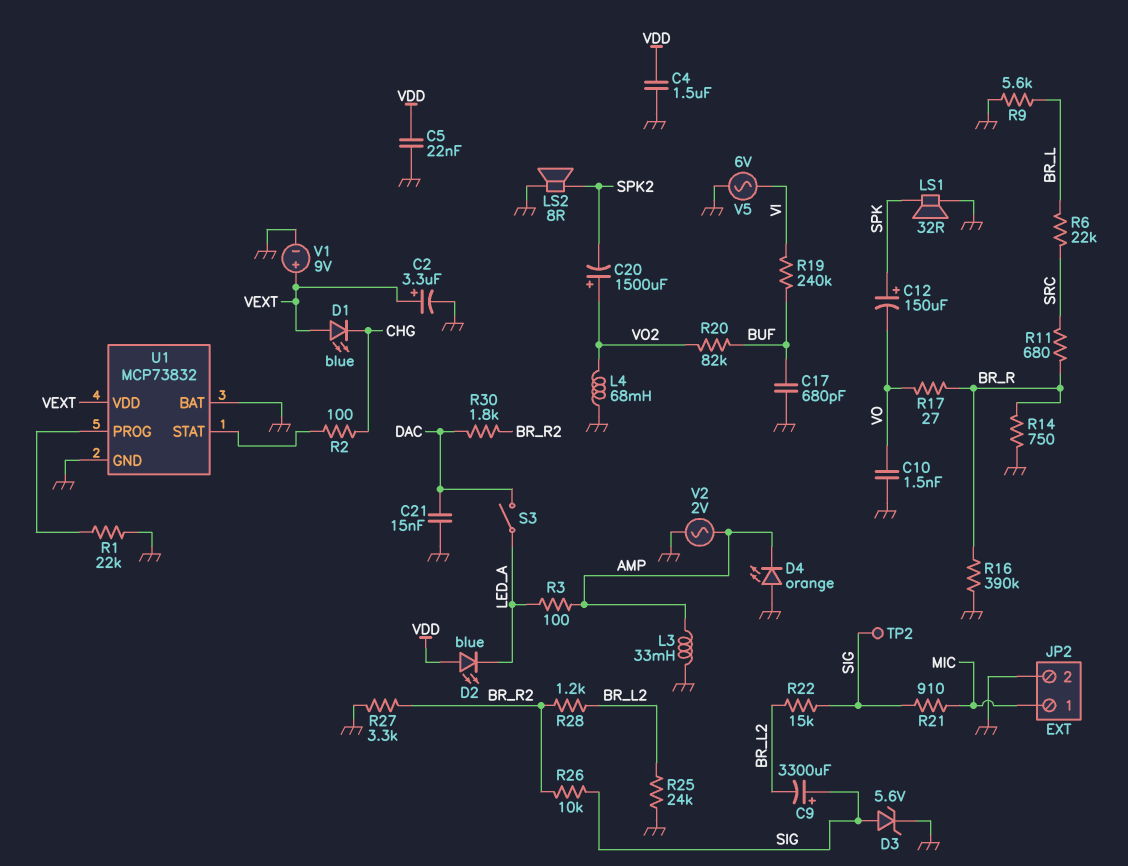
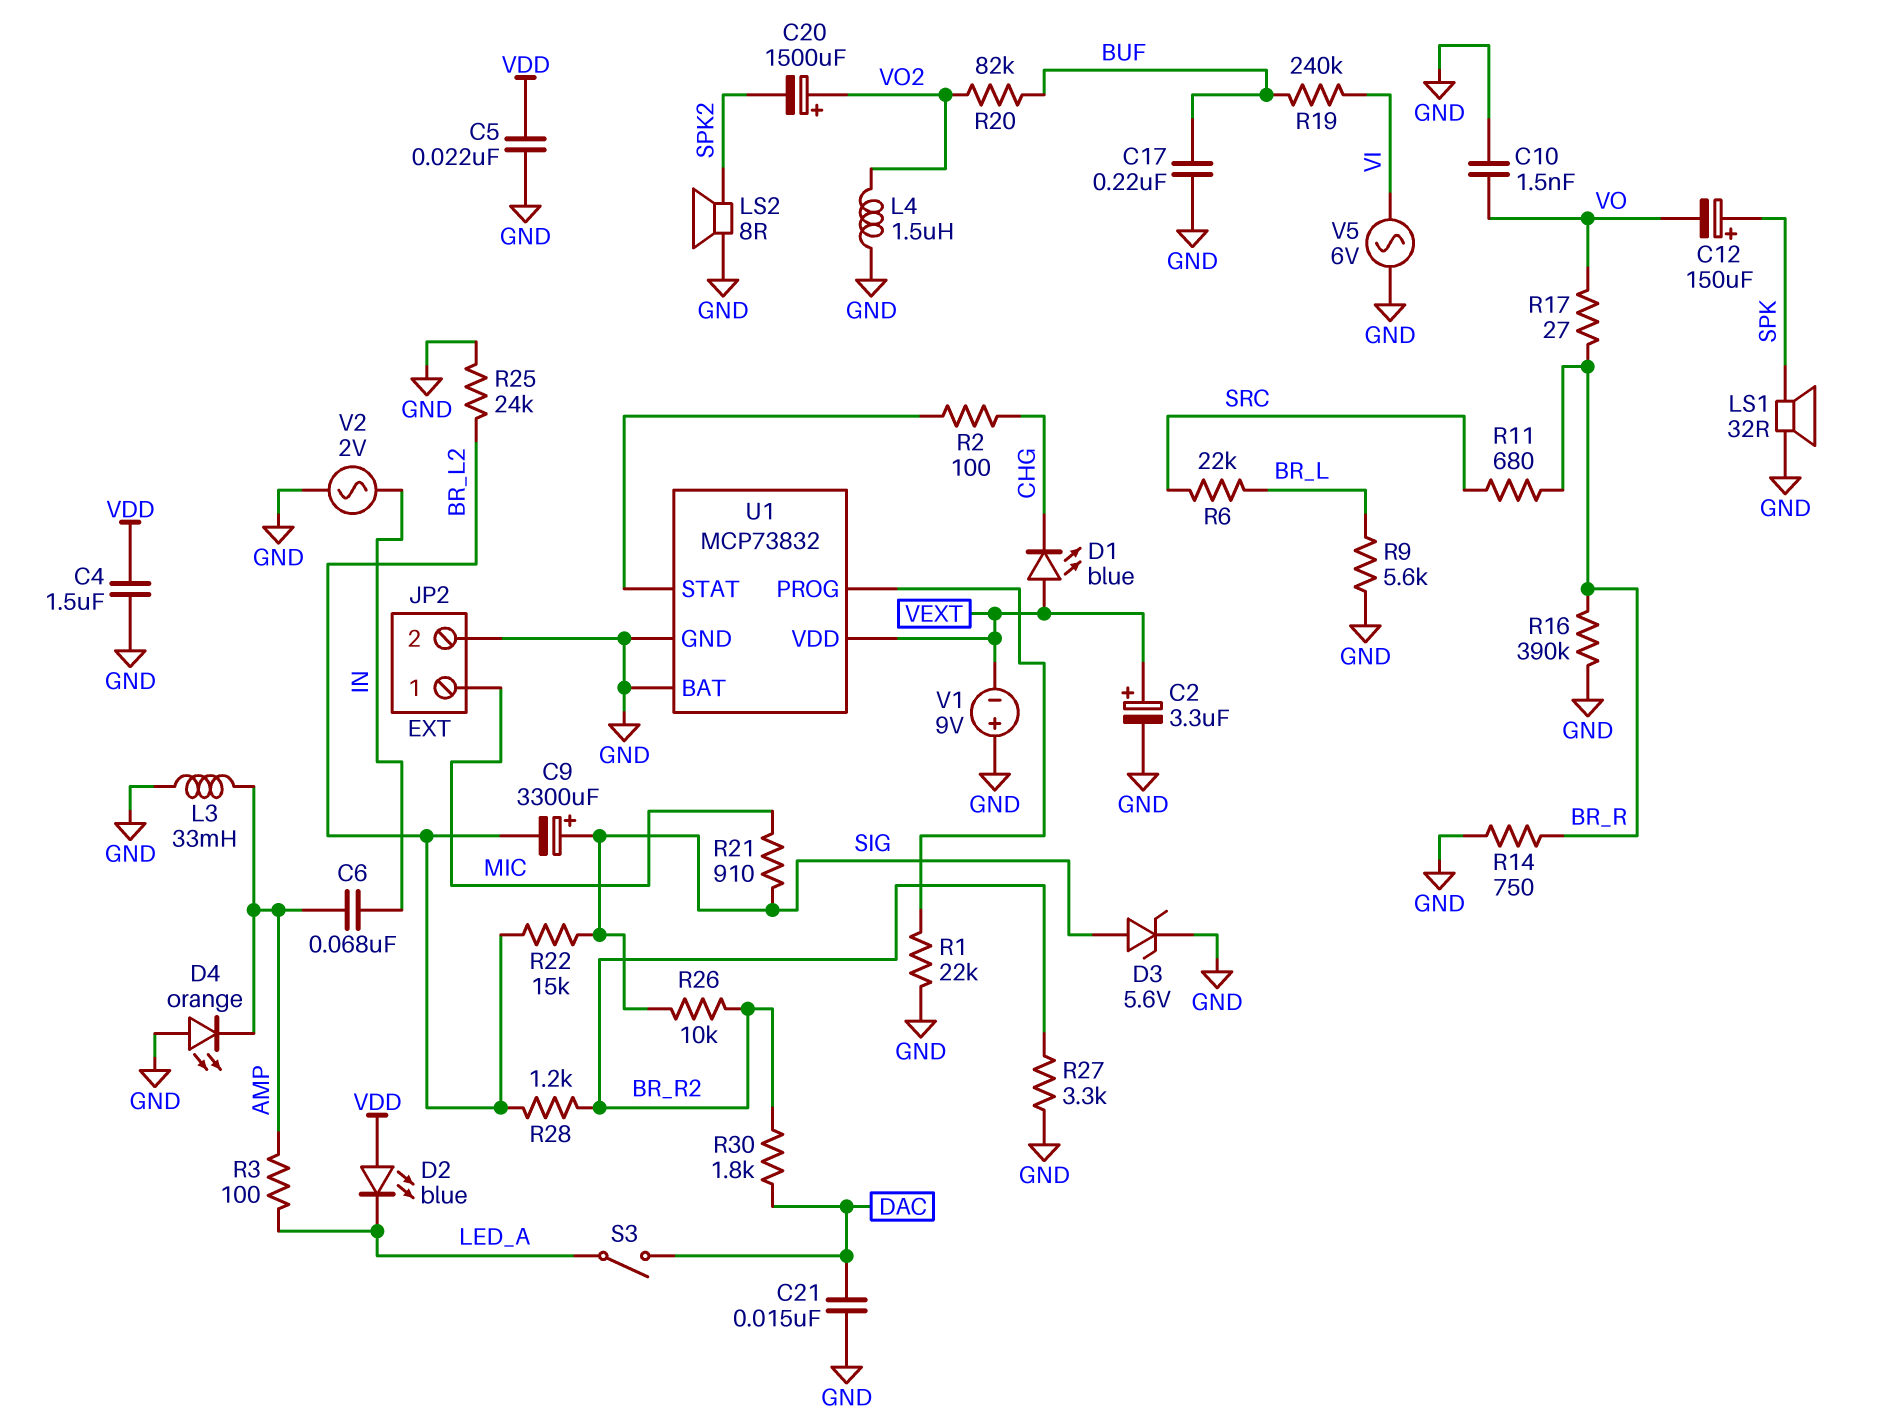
C6: none -> 68nF (AMP, IN)
C17: 680pF (BUF, GND) -> 220nF (BUF, GND)
L4: 68mH (GND, VO2) -> 1.5uH (GND, VO2)
TP2: test point (SIG) -> none
V1: 9V (plus VEXT, minus GND) -> 9V (plus GND, minus VEXT)
V2: AC 2V (AMP, GND) -> AC 2V (GND, IN)

